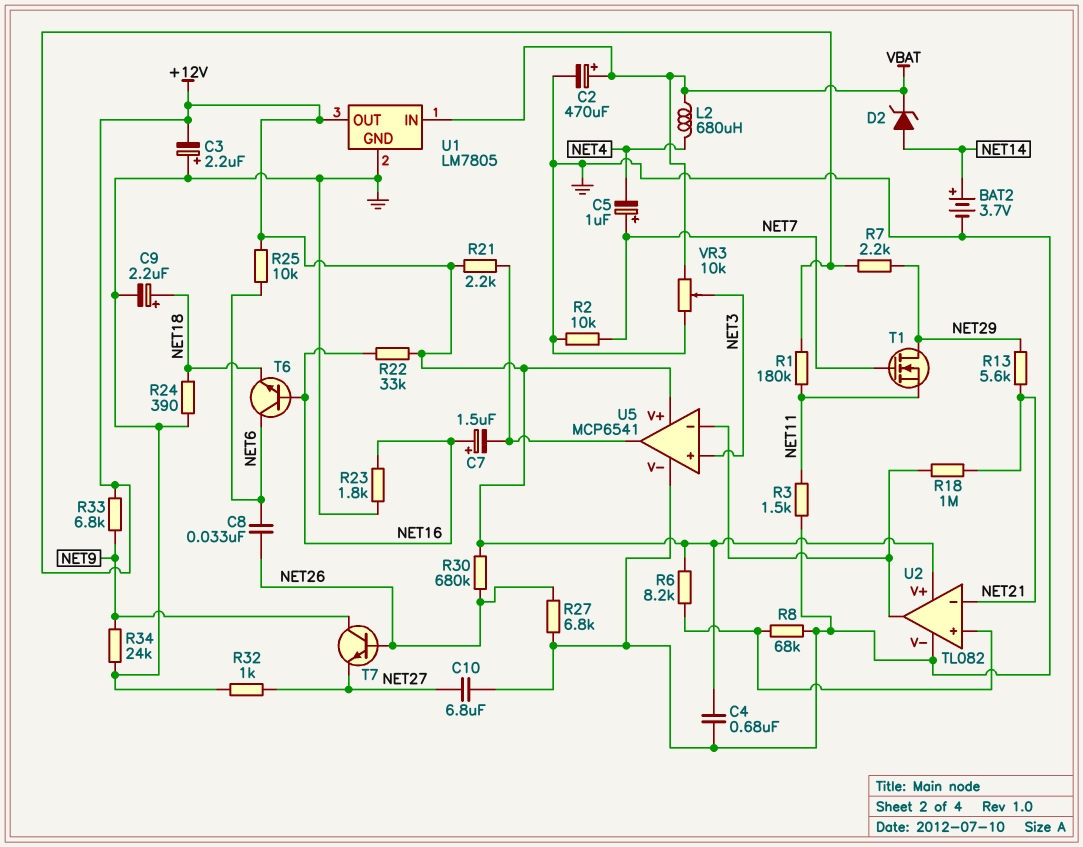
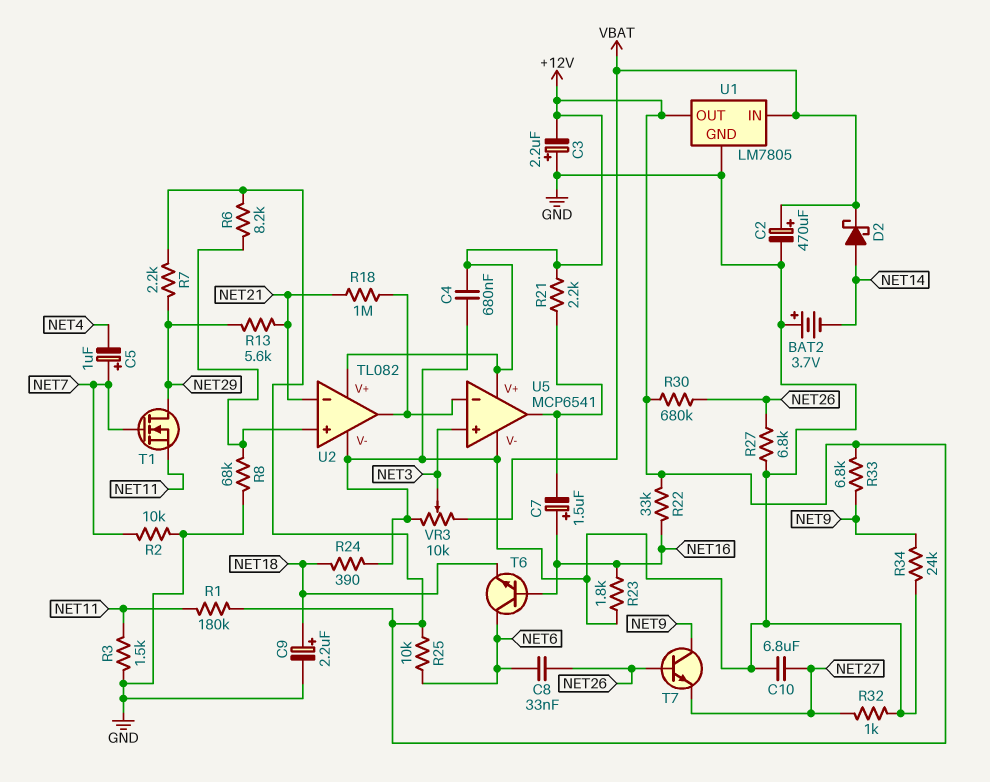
BAT2: 3.7V (plus NET14, minus GND) -> 3.7V (plus GND, minus NET14)
D2: zener (A NET14, K VBAT) -> schottky (A NET14, K VBAT)
L2: 680uH (NET4, VBAT) -> none

